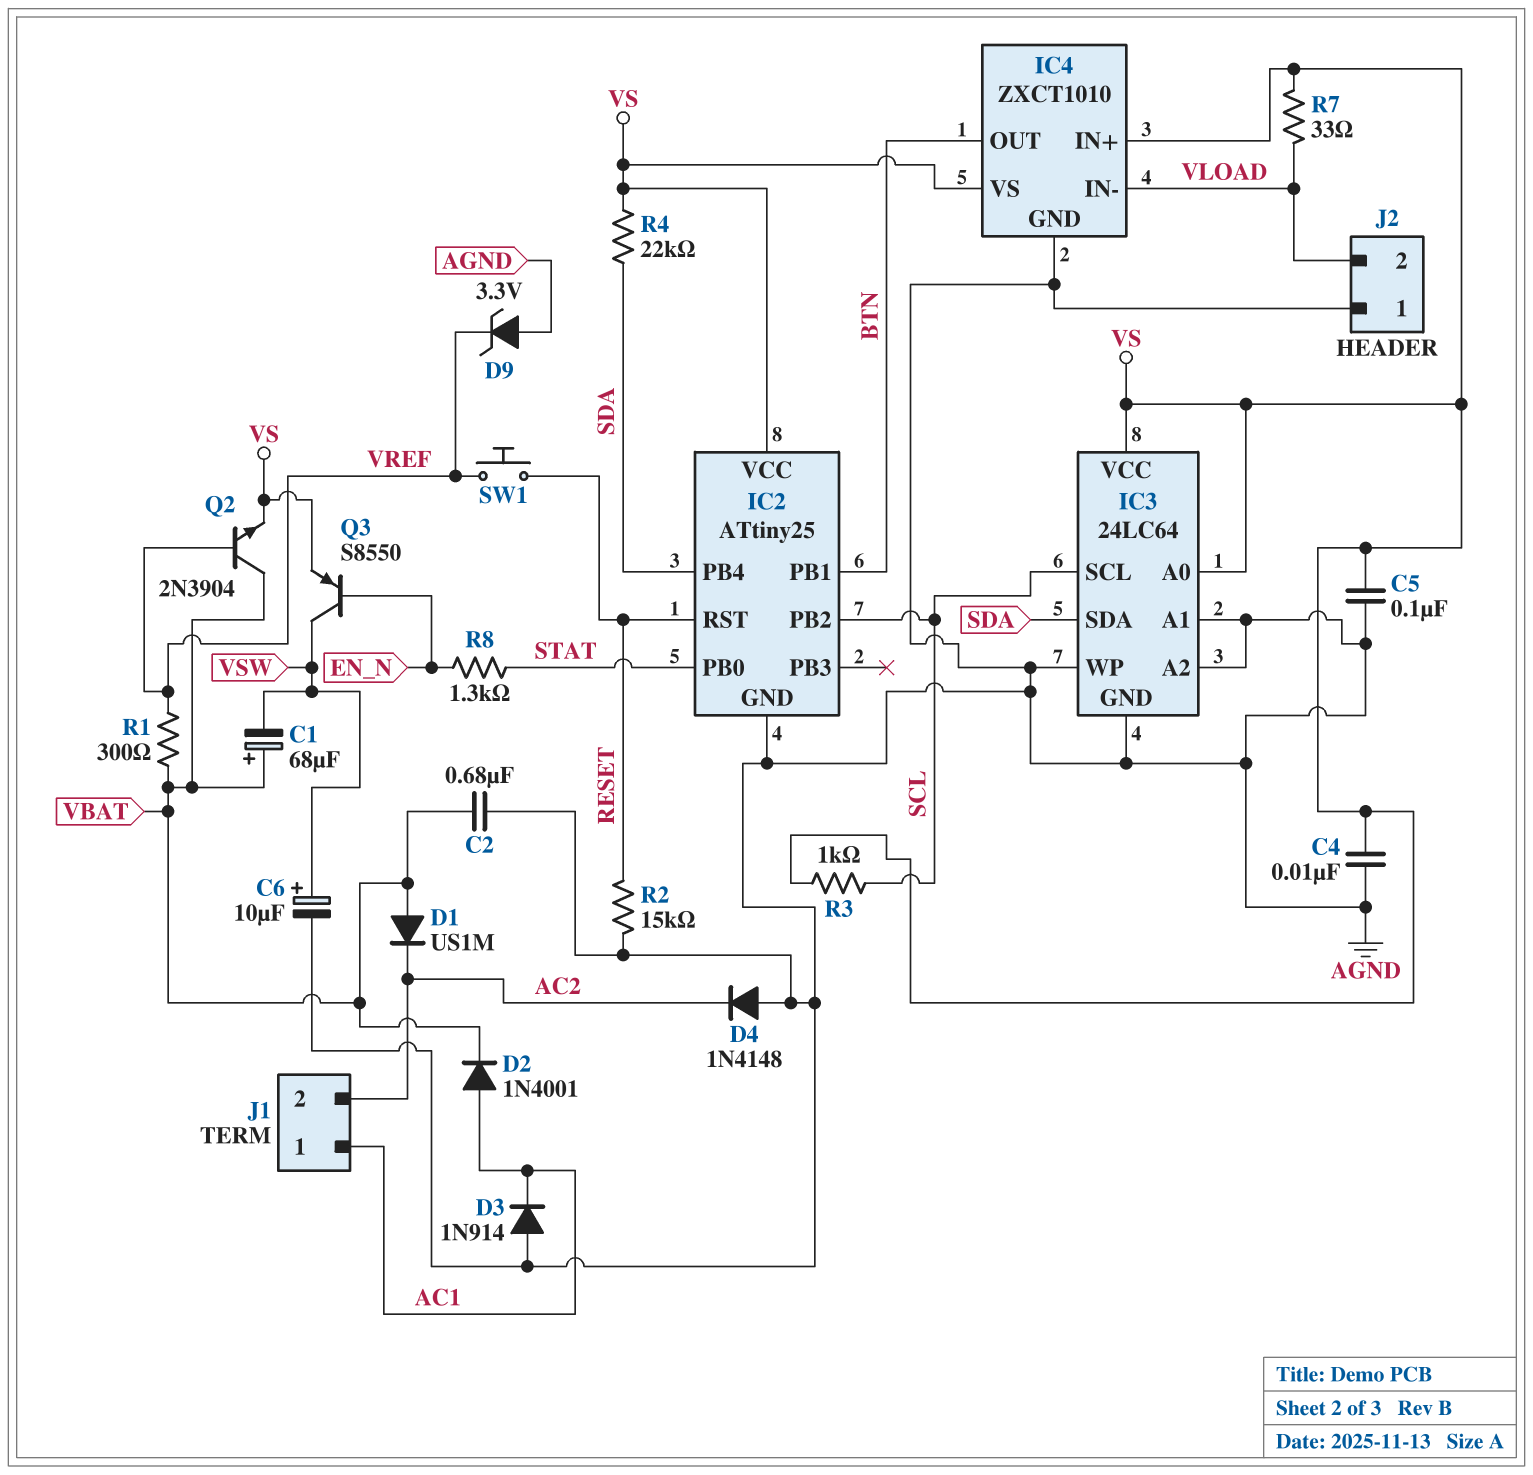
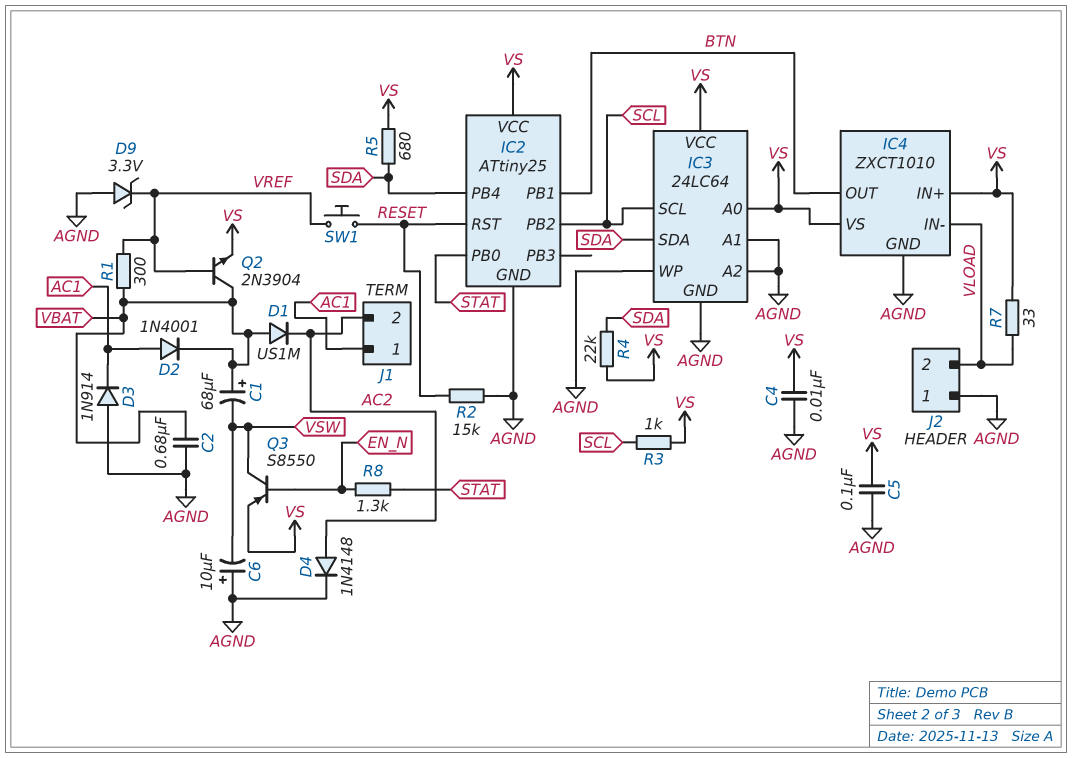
C6: 10uF (plus VSW, minus AGND) -> 10uF (plus AGND, minus VSW)
D4: diode 1N4148 (A AGND, K AC2) -> diode 1N4148 (A AC2, K AGND)
R5: none -> 680 (SDA, VS)

